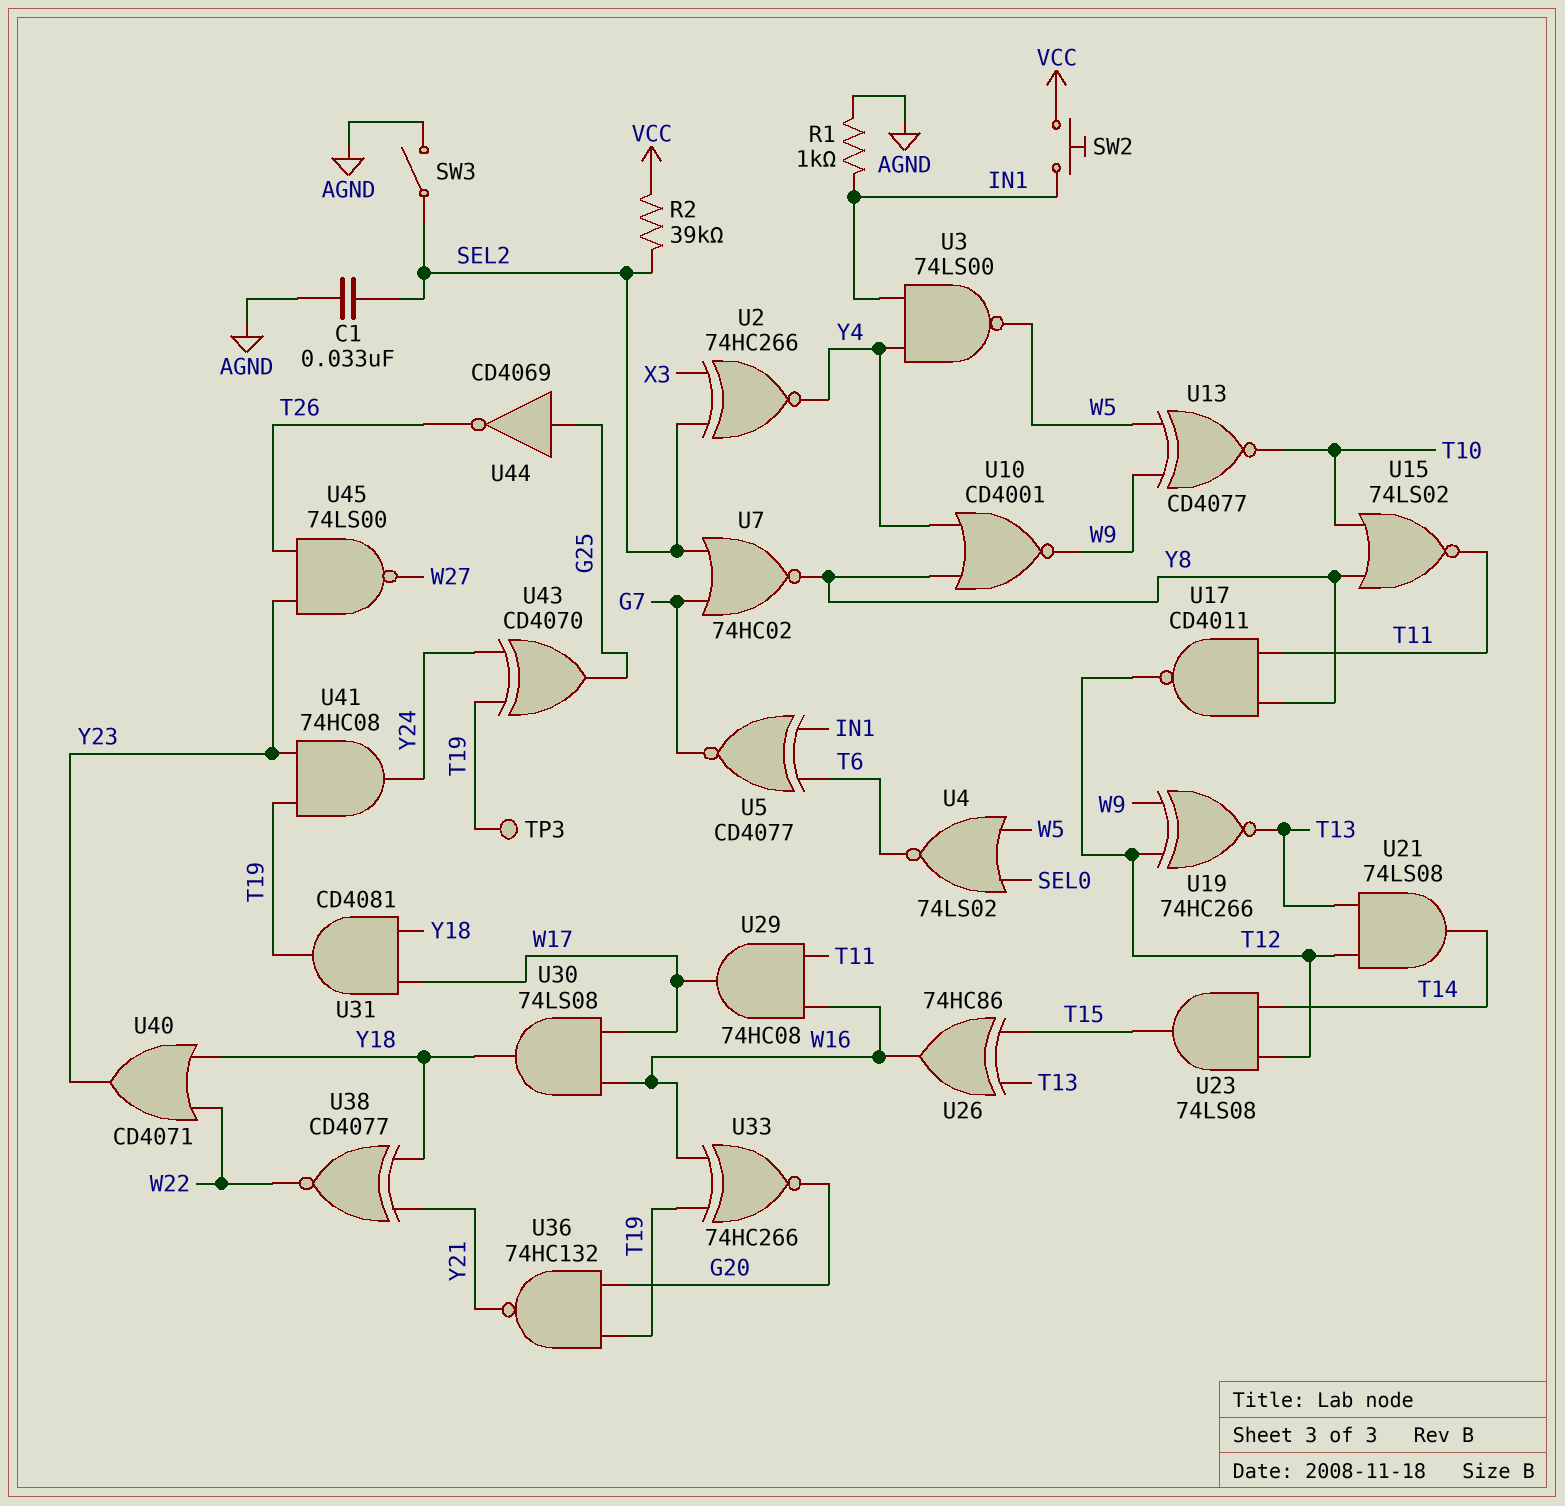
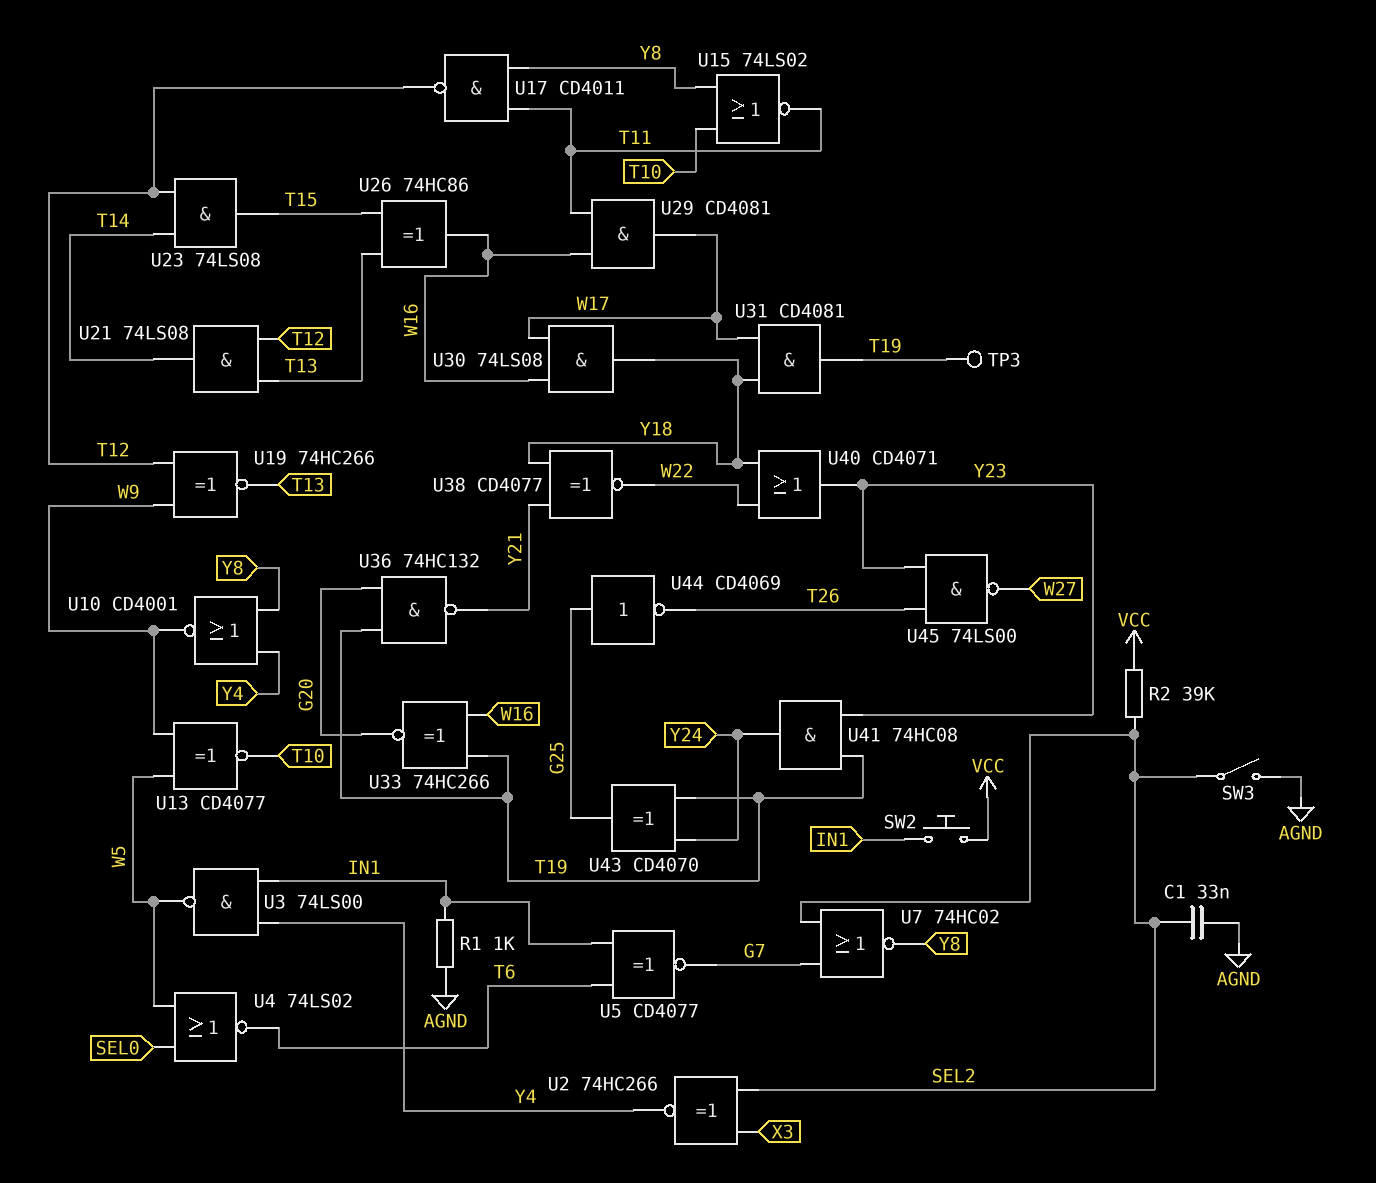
U29: AND 74HC08 (in T11, in W16, out W17) -> AND CD4081 (in T11, in W16, out W17)

